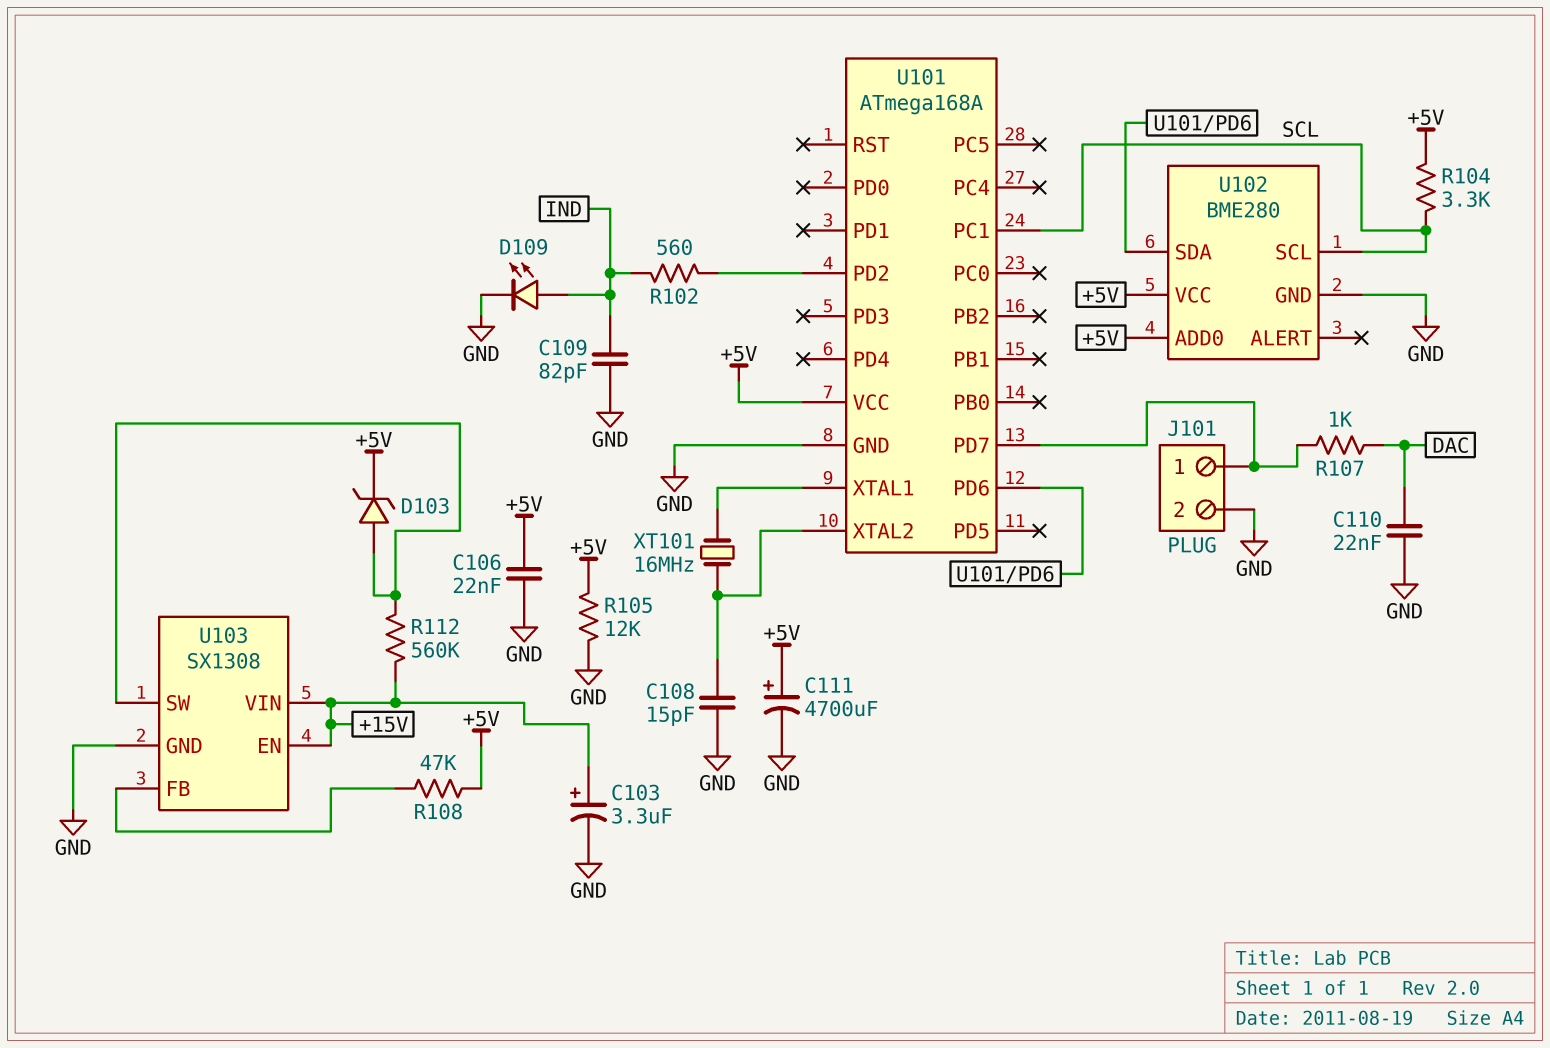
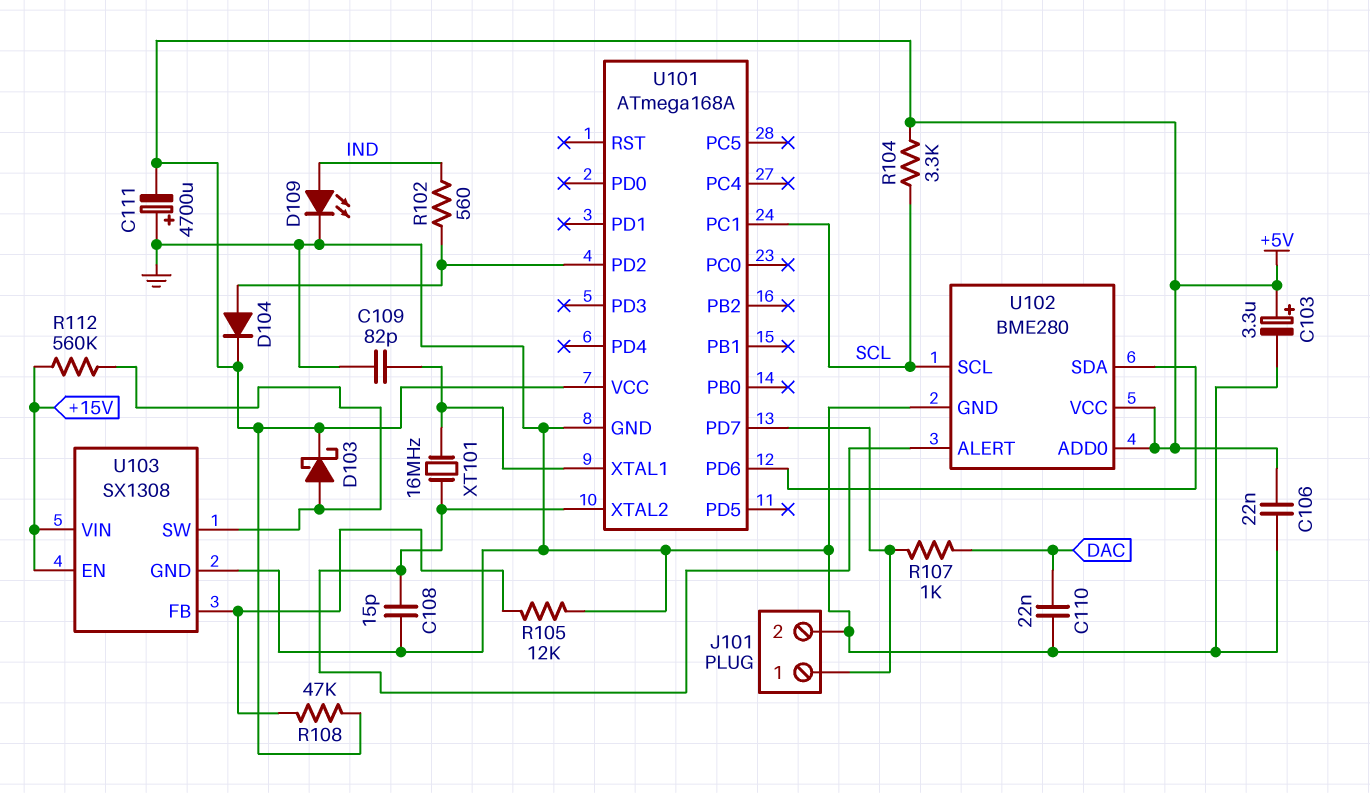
C103: 3.3uF (plus +15V, minus GND) -> 3.3uF (plus +5V, minus GND)
C109: 82pF (GND, IND) -> 82pF (GND, U101/XTAL1)
C111: 4700uF (plus +5V, minus GND) -> 4700uF (plus GND, minus +5V)
D103: zener (A U103/SW, K +5V) -> schottky (A U103/SW, K +5V)
D104: none -> diode (A U101/PD2, K +5V)
R105: 12k (+5V, GND) -> 12k (GND, U103/FB)
U102 pin ALERT: none -> U101/XTAL2

